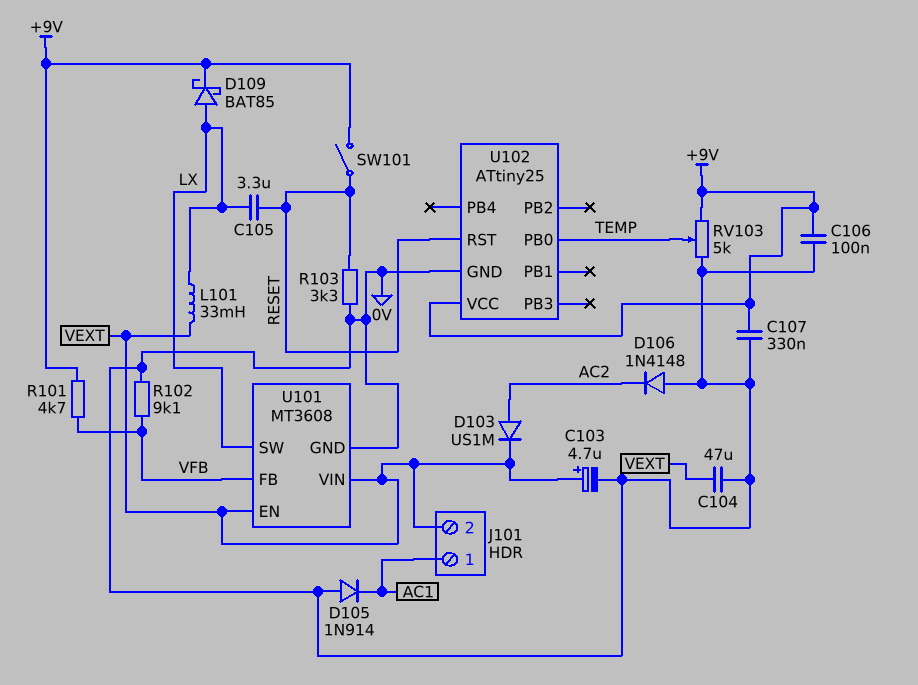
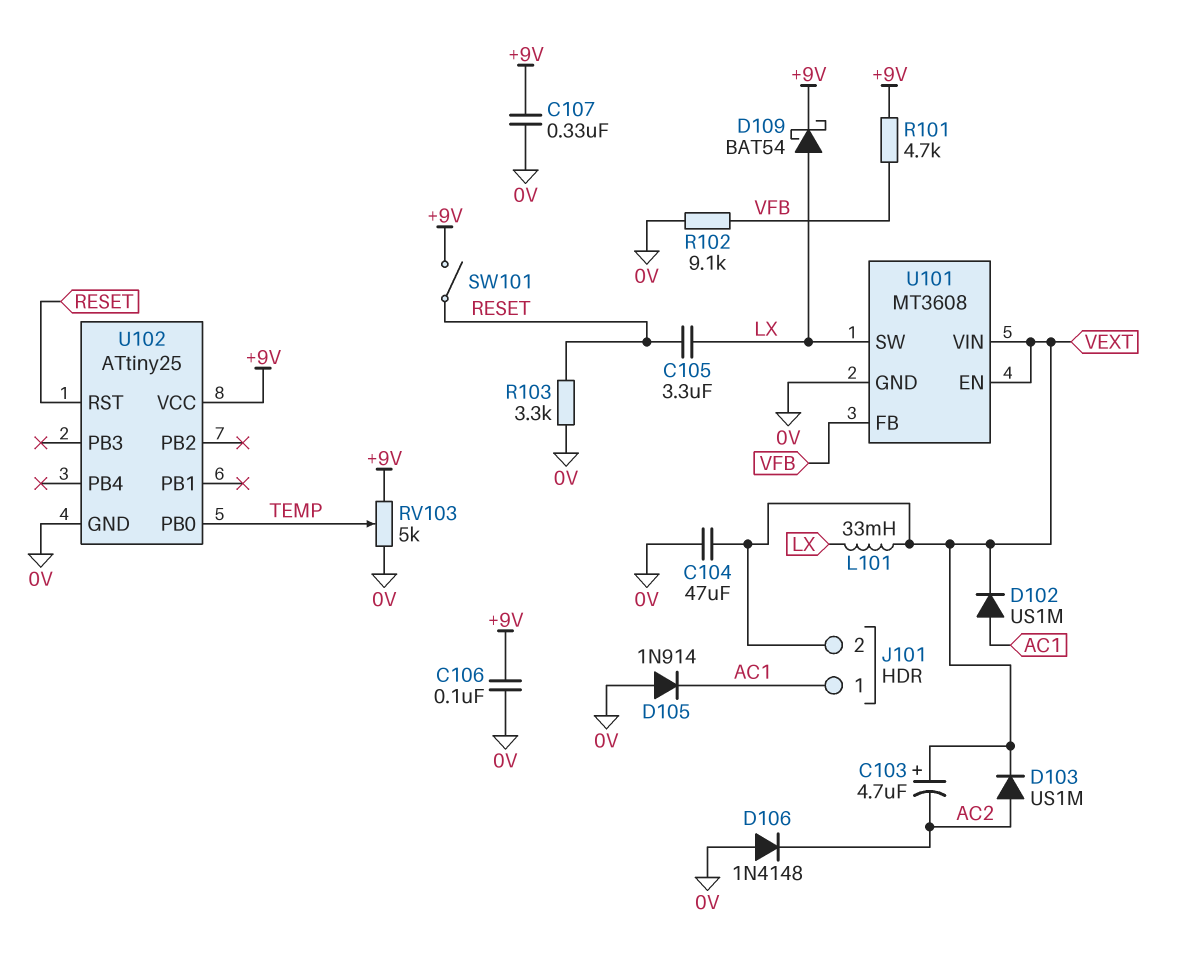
C103: 4.7uF (plus VEXT, minus 0V) -> 4.7uF (plus VEXT, minus AC2)
D102: none -> diode US1M (A AC1, K VEXT)
D109: schottky BAT85 (A LX, K +9V) -> schottky BAT54 (A LX, K +9V)

